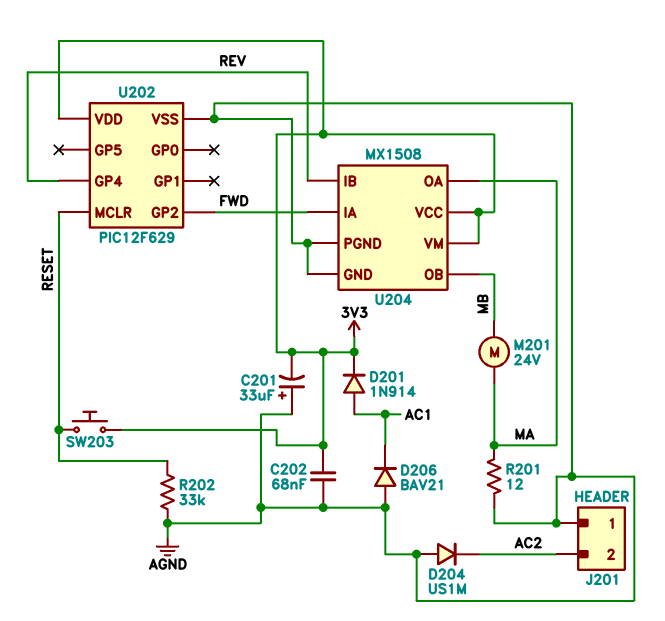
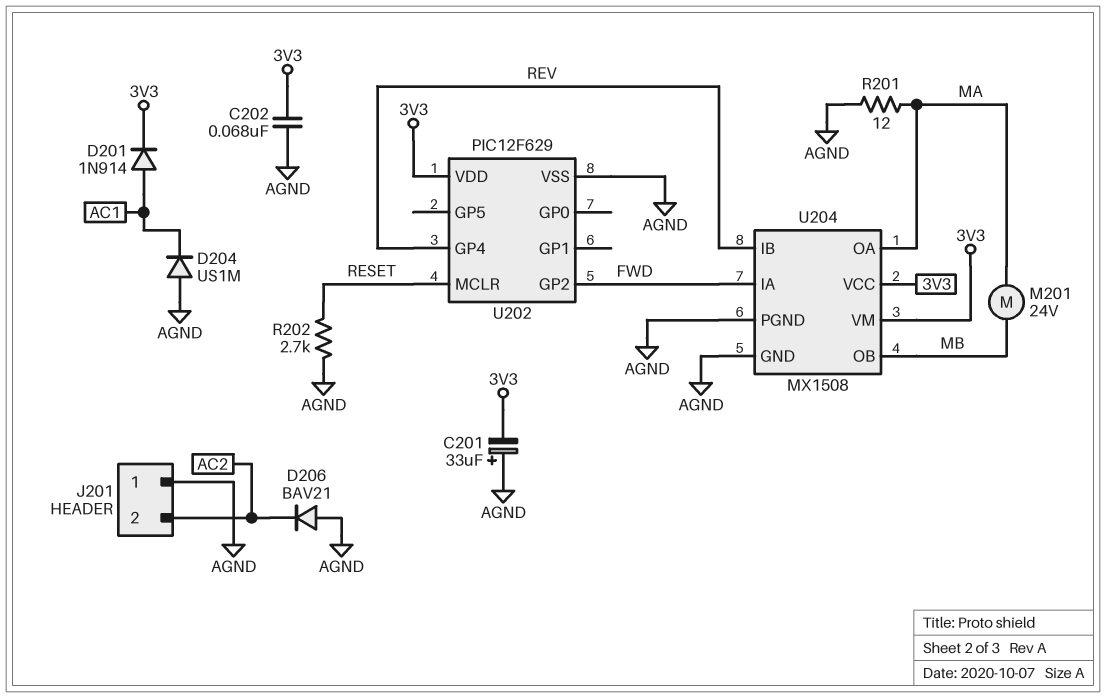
D204: diode US1M (A AGND, K AC2) -> diode US1M (A AGND, K AC1)
D206: diode BAV21 (A AGND, K AC1) -> diode BAV21 (A AGND, K AC2)
R202: 33k (AGND, RESET) -> 2.7k (AGND, RESET)
SW203: button (3V3, RESET) -> none

